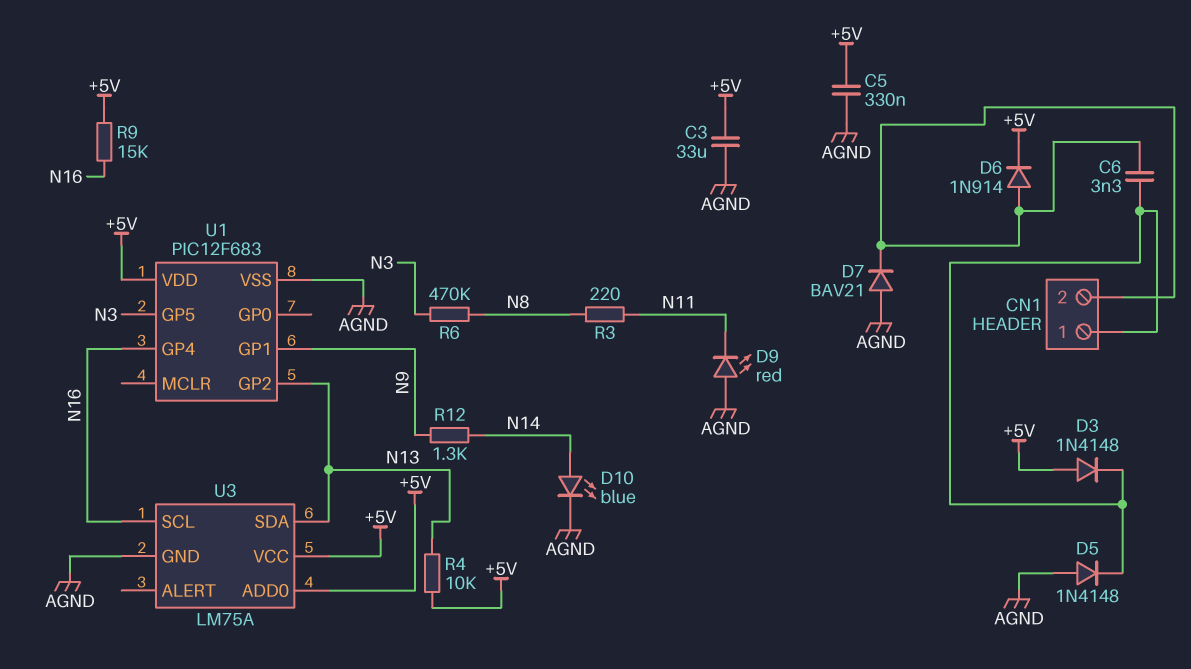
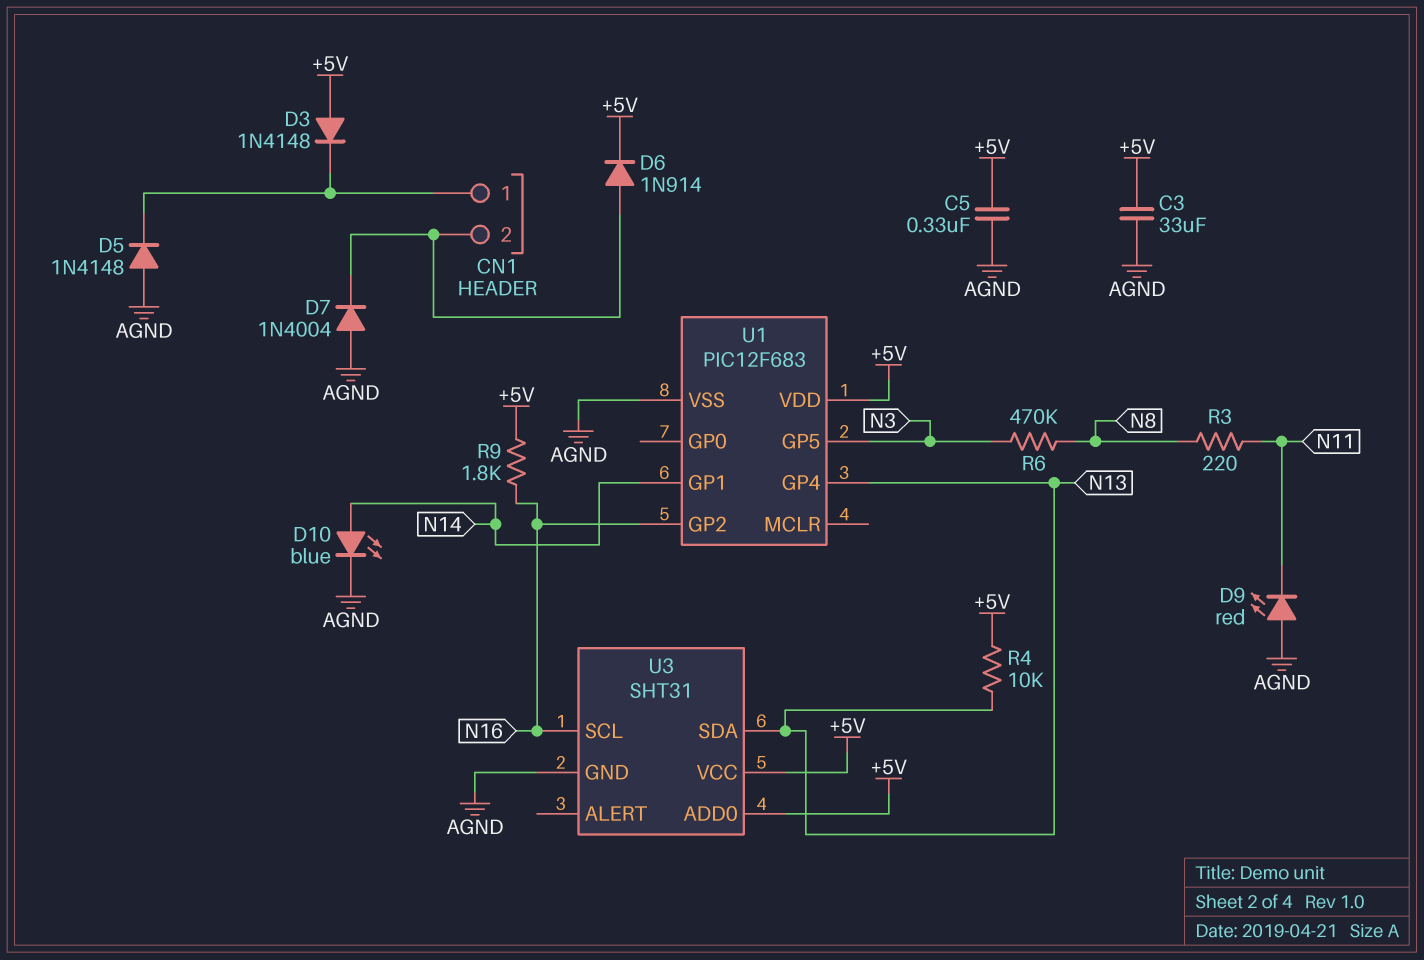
C6: 3.3nF (CN1/1, CN1/2) -> none
D7: diode BAV21 (A AGND, K CN1/2) -> diode 1N4004 (A AGND, K CN1/2)
R9: 15k (+5V, N16) -> 1.8k (+5V, N16)
R12: 1.3k (N9, N14) -> none
U1 pin GP1: N9 -> N14
U1 pin GP2: N13 -> N16
U1 pin GP4: N16 -> N13
U3: LM75A -> SHT31

